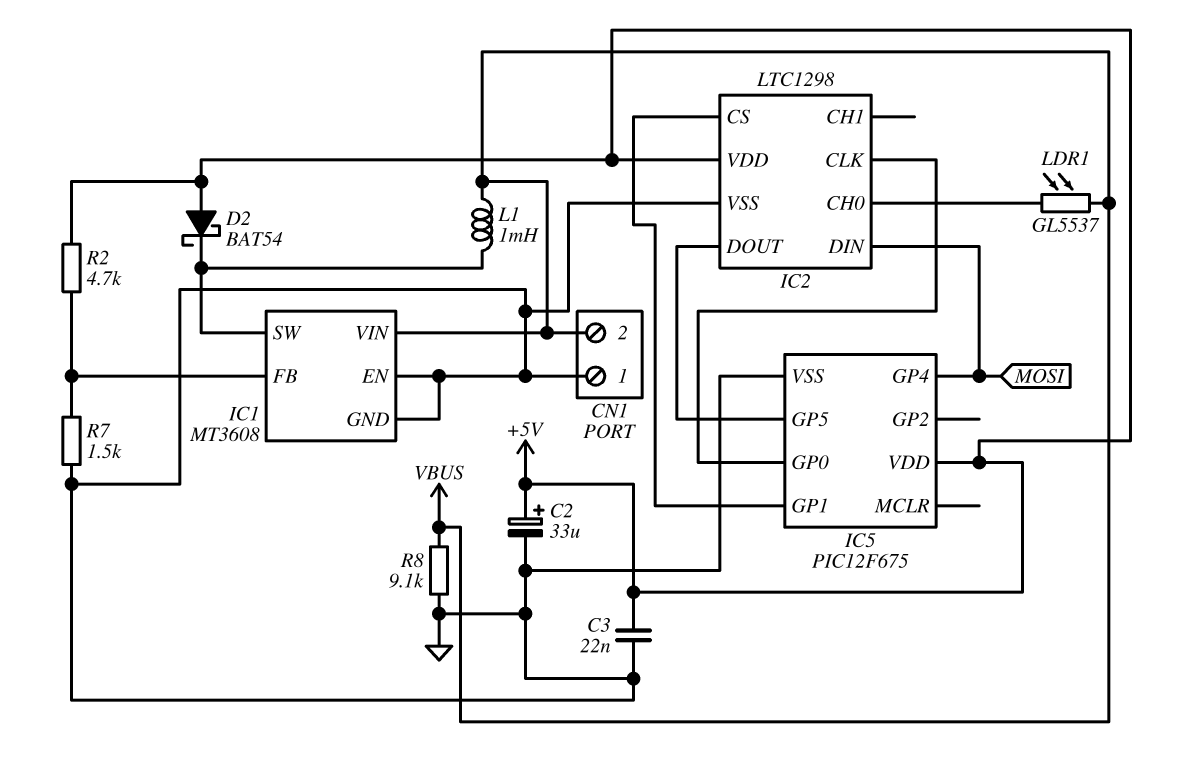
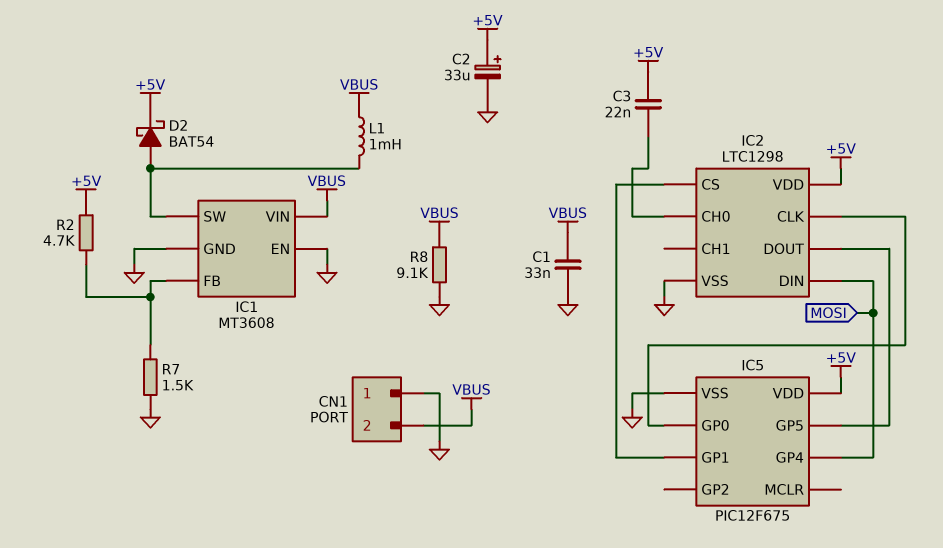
C1: none -> 33nF (GND, VBUS)
C3: 22nF (+5V, GND) -> 22nF (+5V, IC2/CH0)
D2: schottky BAT54 (A +5V, K IC1/SW) -> schottky BAT54 (A IC1/SW, K +5V)
LDR1: GL5537 (IC2/CH0, VBUS) -> none

